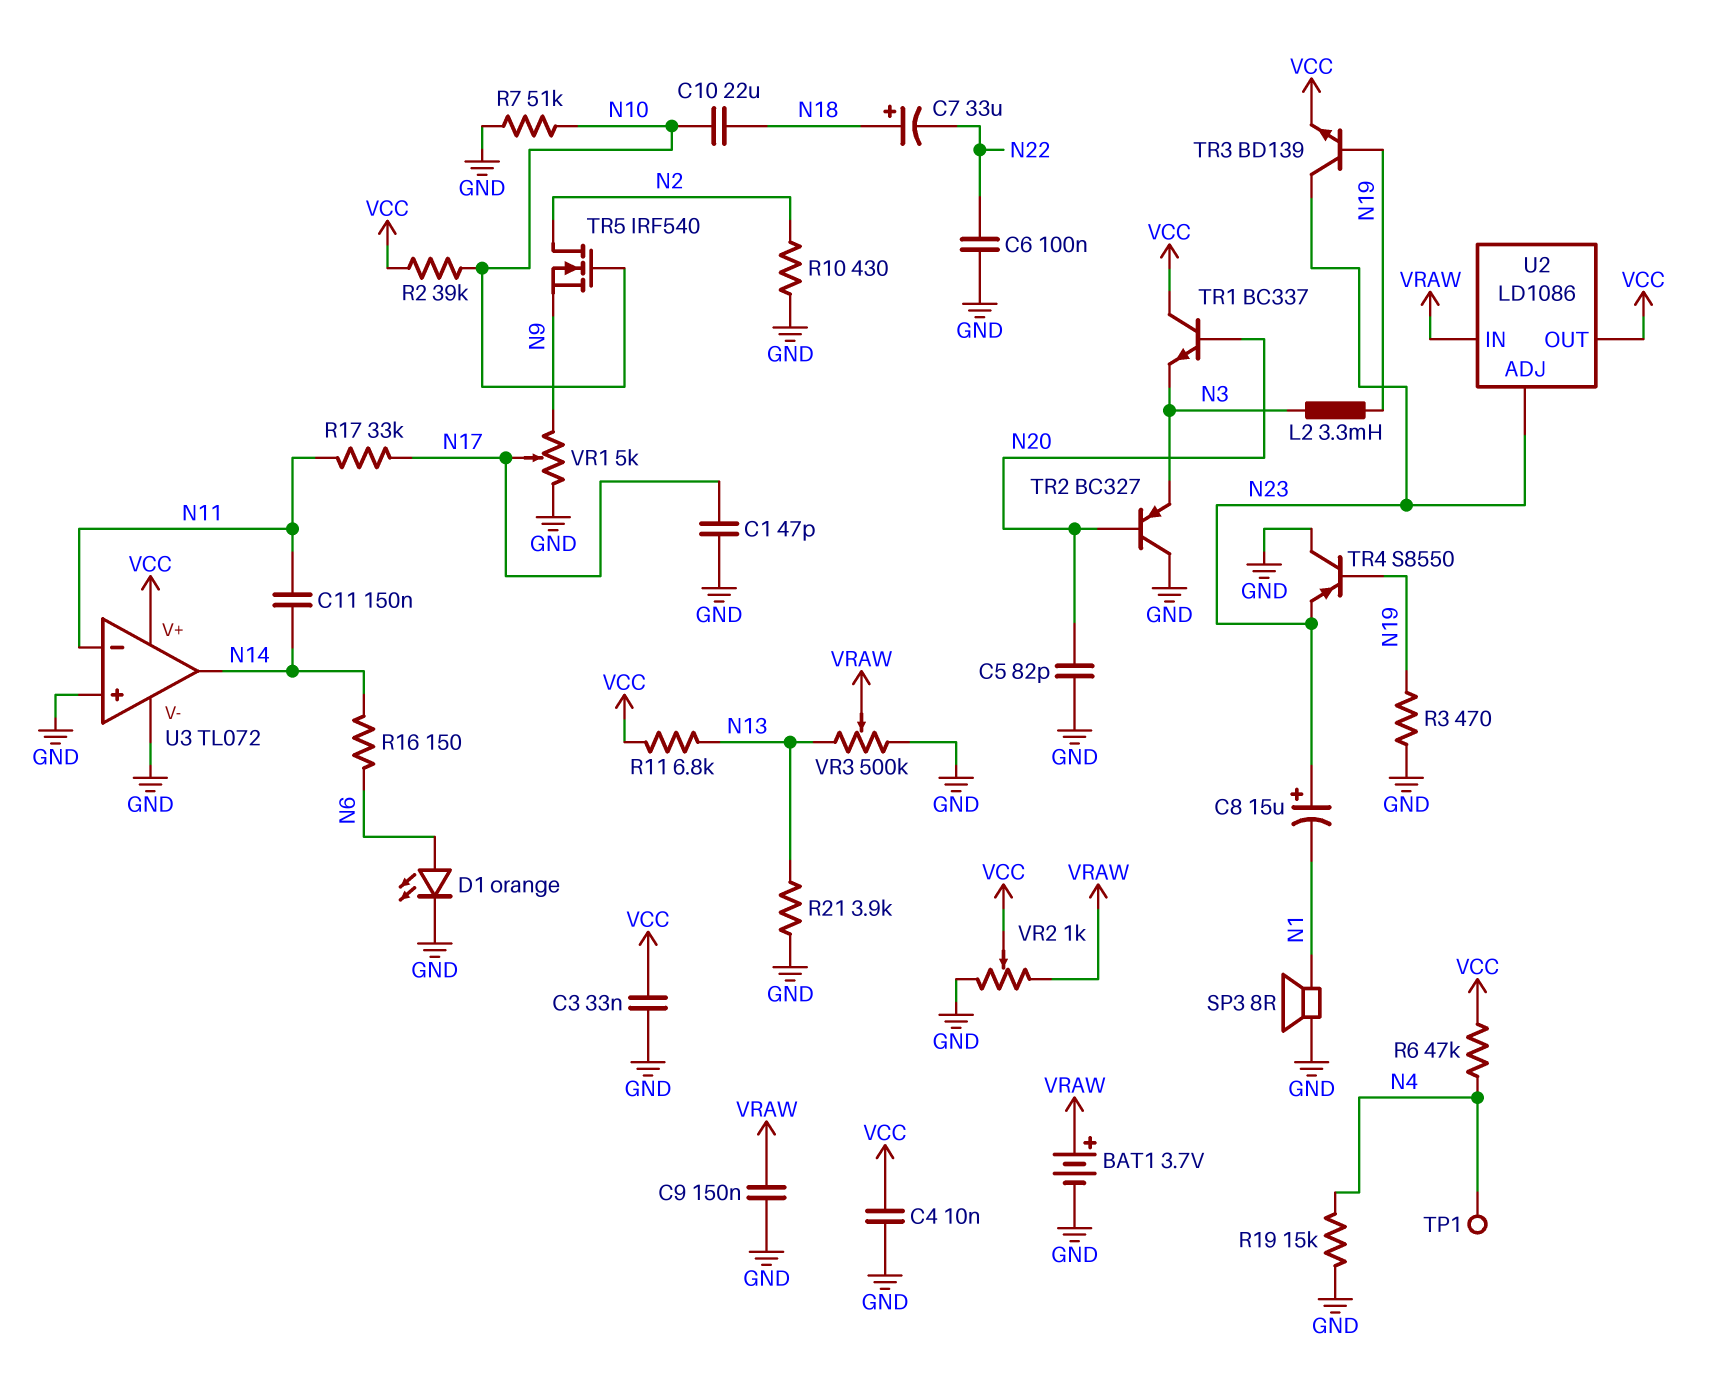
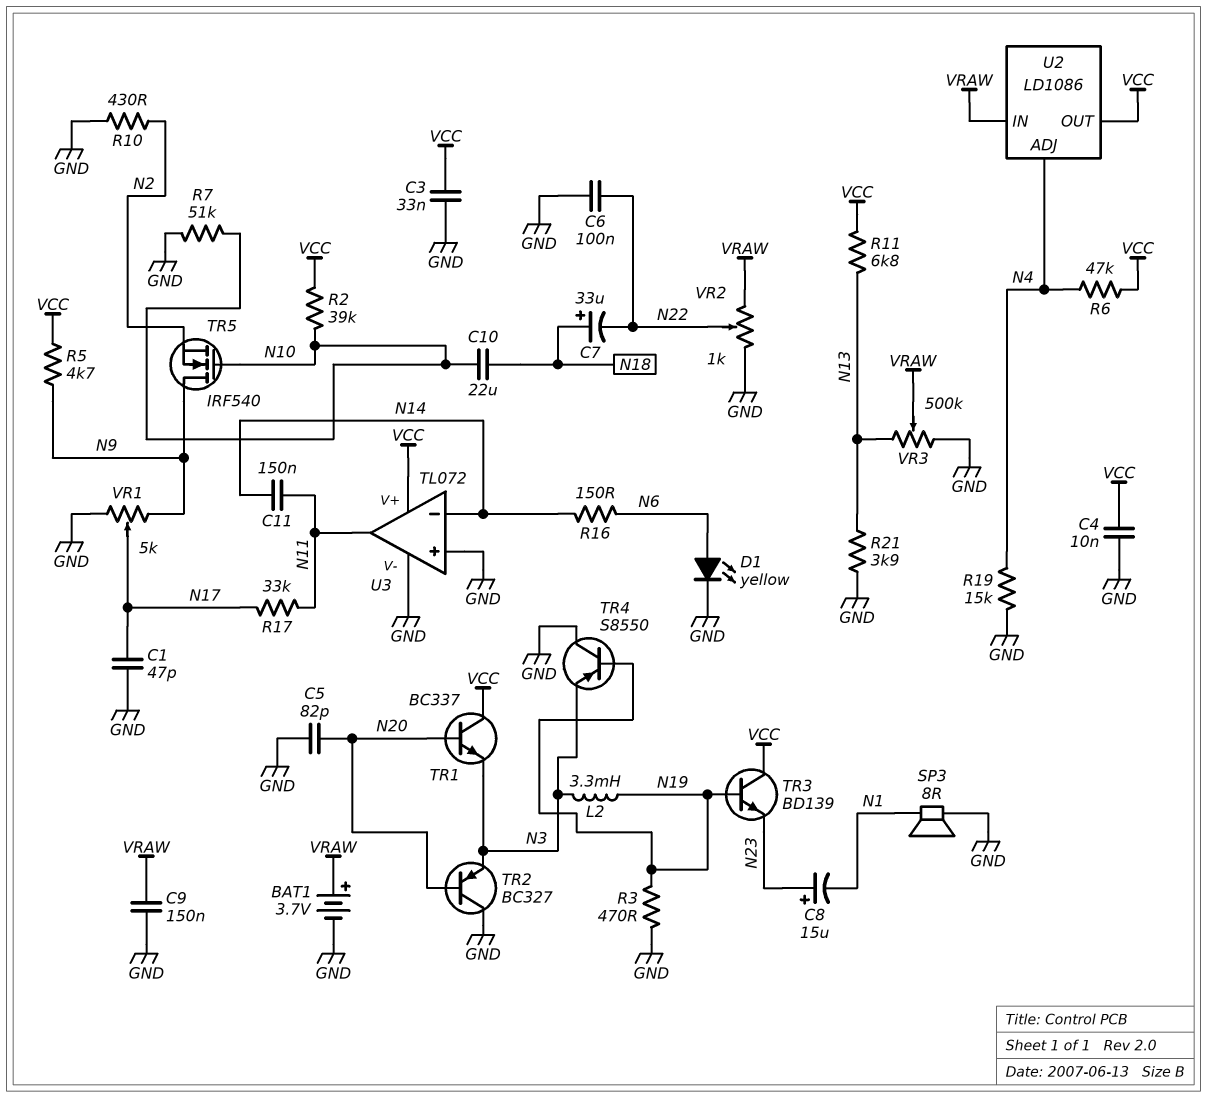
D1: LED orange (A N6, K GND) -> LED yellow (A N6, K GND)
R5: none -> 4.7k (N9, VCC)
TP1: test point (N4) -> none
TR3: NPN BD139 (B N19, C N23, E VCC) -> NPN BD139 (B N19, C VCC, E N23)
TR4: PNP S8550 (B N19, C GND, E N23) -> PNP S8550 (B N19, C GND, E N3)
TR5: NMOS IRF540 (G N10, D N2, S N9) -> NMOS IRF540 (G N10, D N9, S N2)
U2 pin ADJ: N23 -> N4
U3 pin in-: N11 -> N14
U3 pin out: N14 -> N11
VR2: 1k (GND, VRAW, wiper VCC) -> 1k (GND, VRAW, wiper N22)

